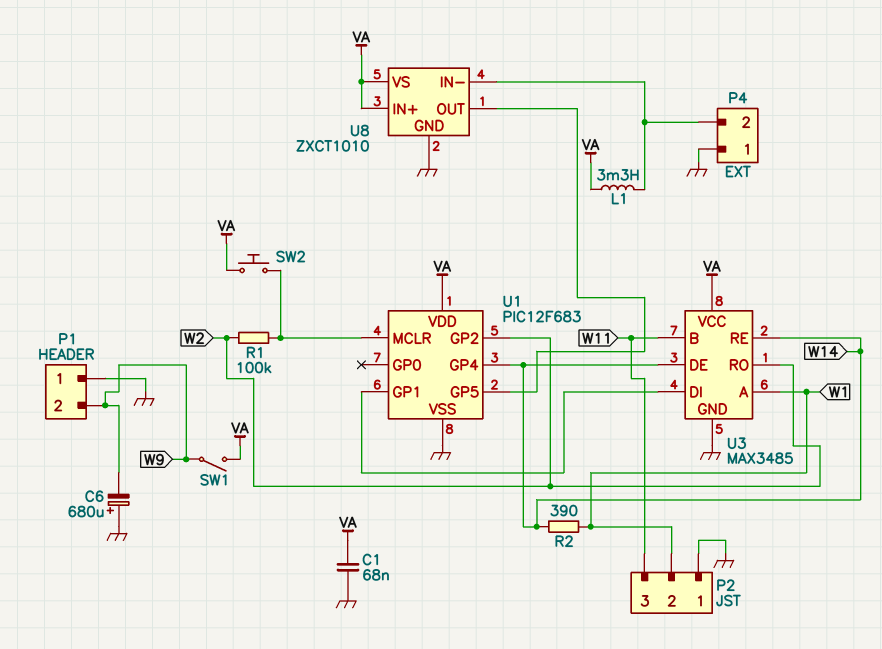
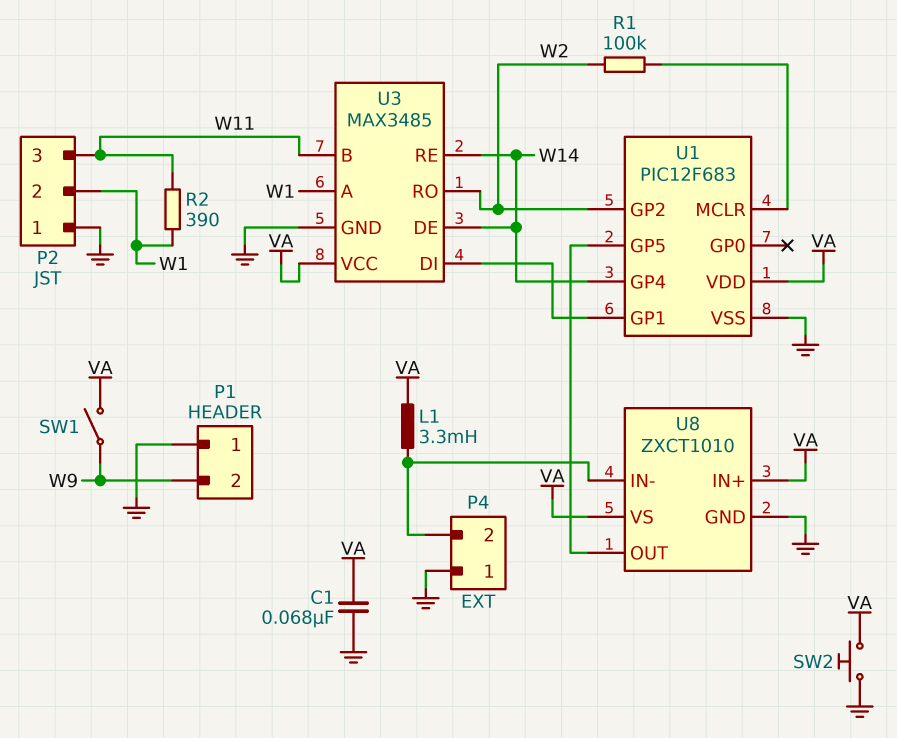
C6: 680uF (plus GND, minus W9) -> none
R2: 390 (W1, W14) -> 390 (W1, W11)
SW2: button (U1/MCLR, VA) -> button (GND, VA)

